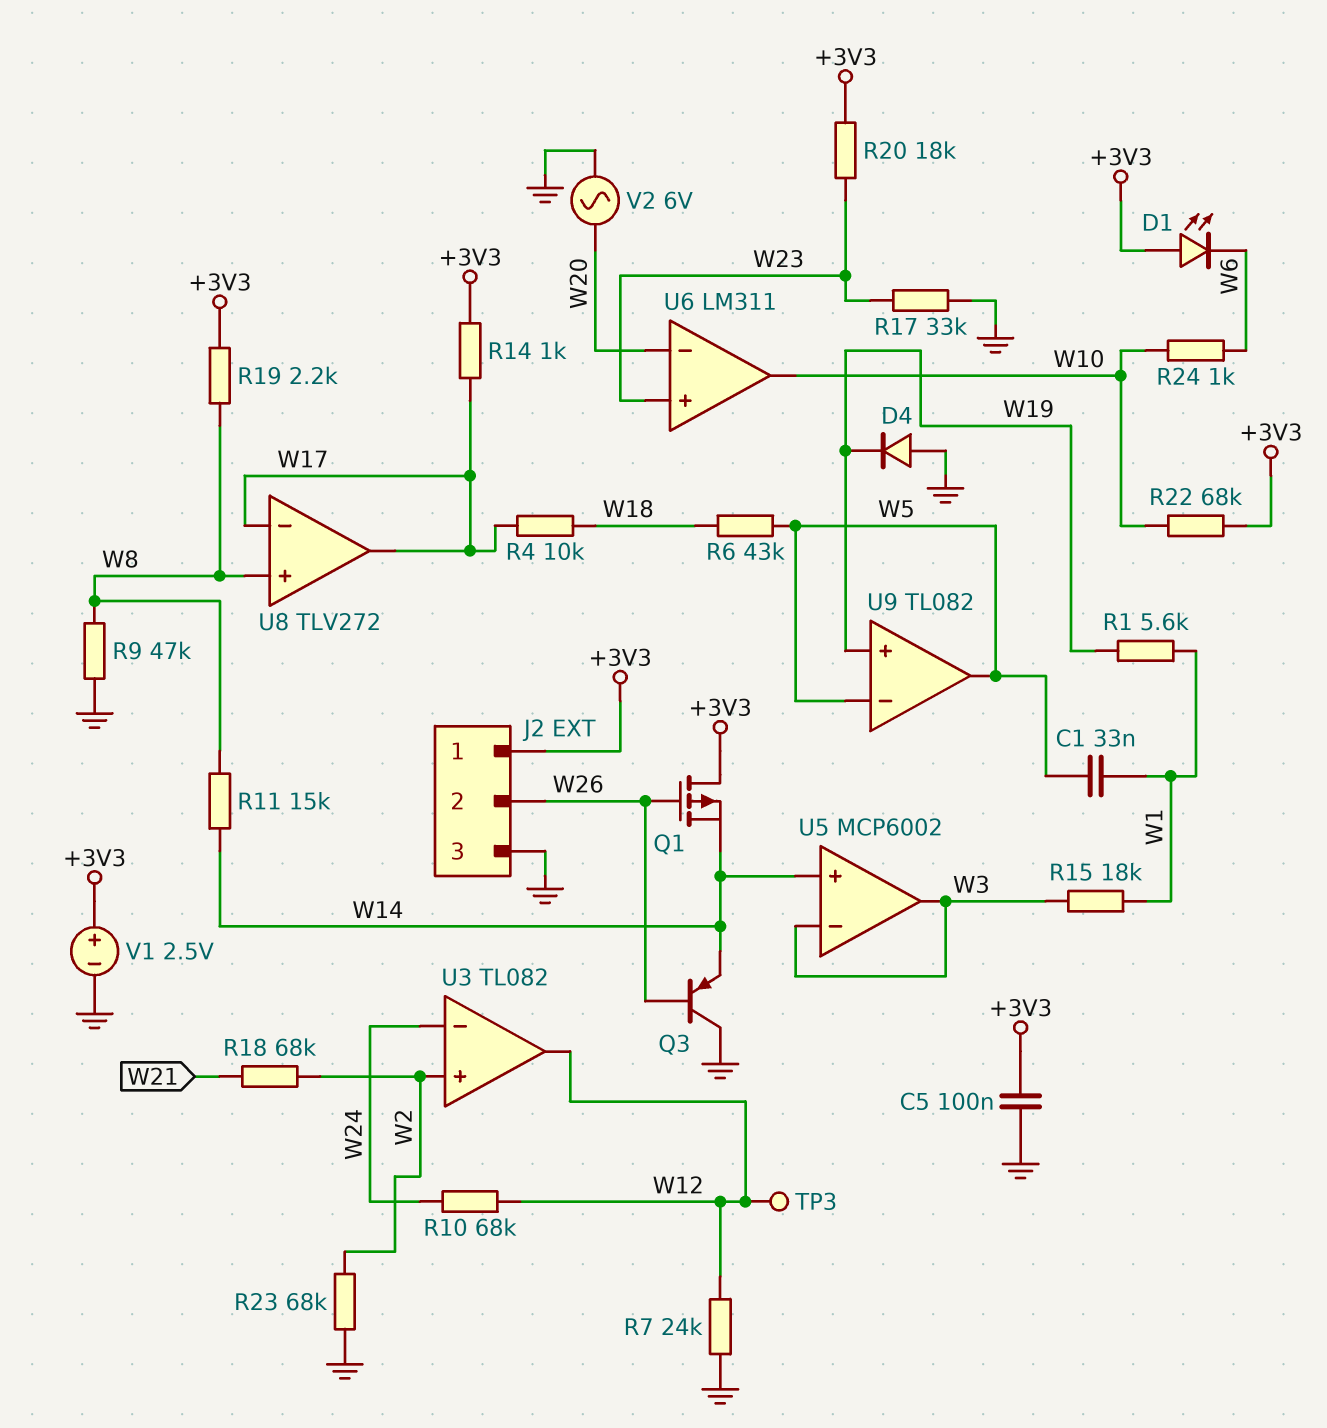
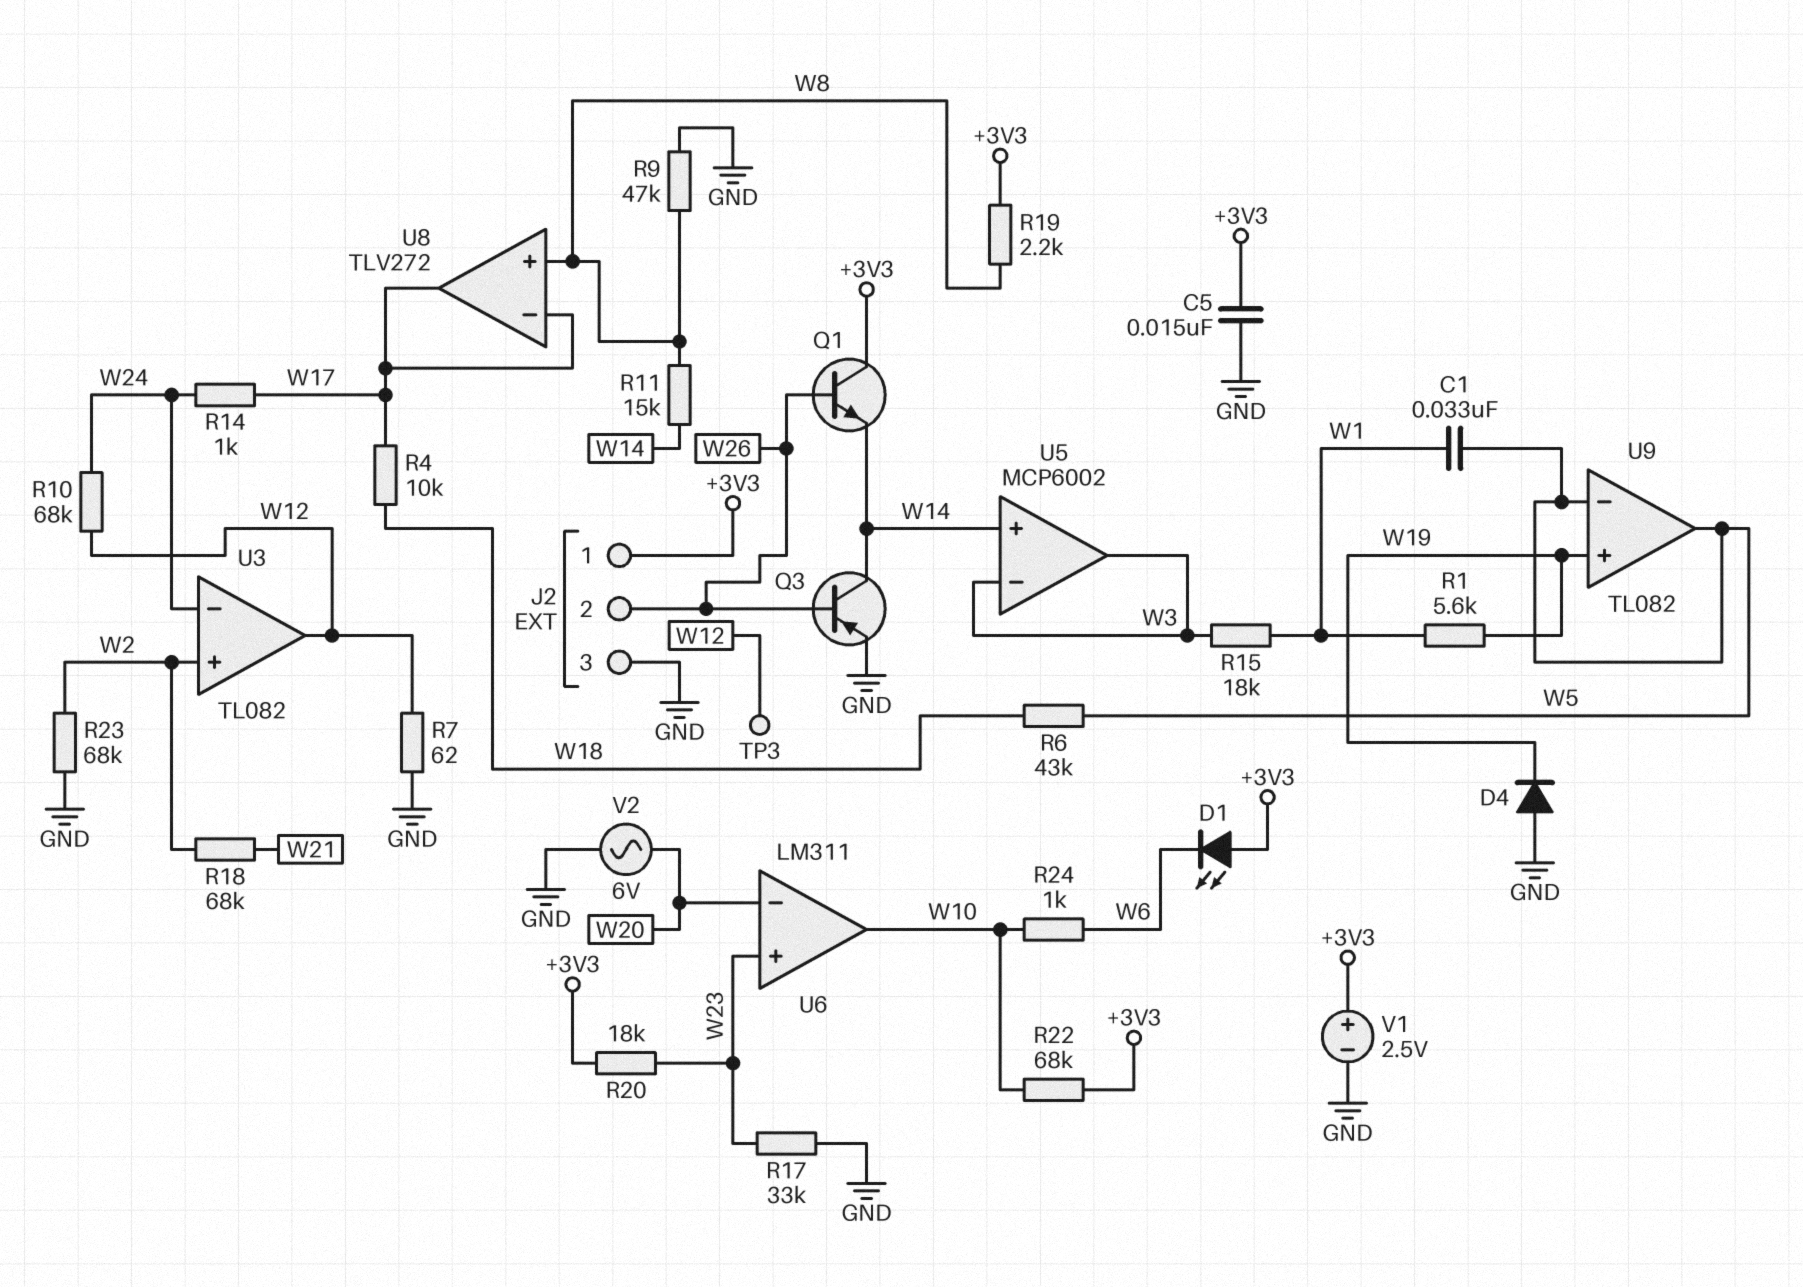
C5: 100nF (+3V3, GND) -> 15nF (+3V3, GND)
Q1: PMOS (G W26, D +3V3, S W14) -> NPN (B W26, C +3V3, E W14)
Q3: PNP (B W26, C GND, E W14) -> PNP (B W26, C W14, E GND)
R7: 24k (GND, W12) -> 62 (GND, W12)
R14: 1k (+3V3, W17) -> 1k (W17, W24)

